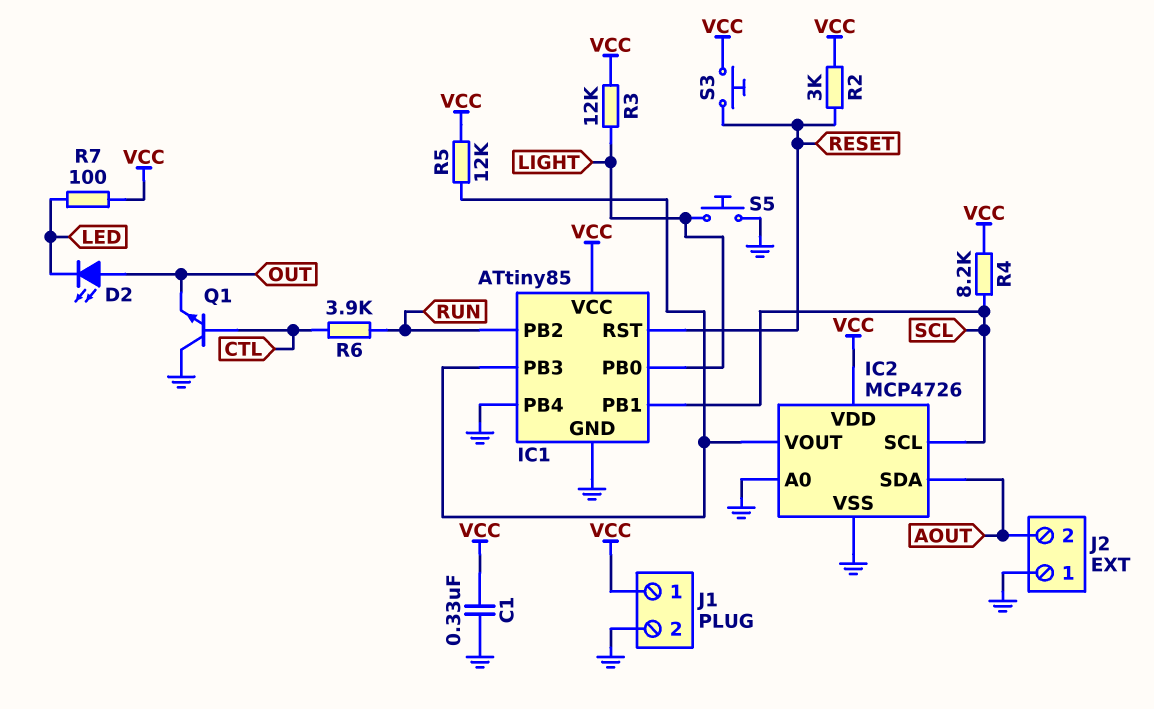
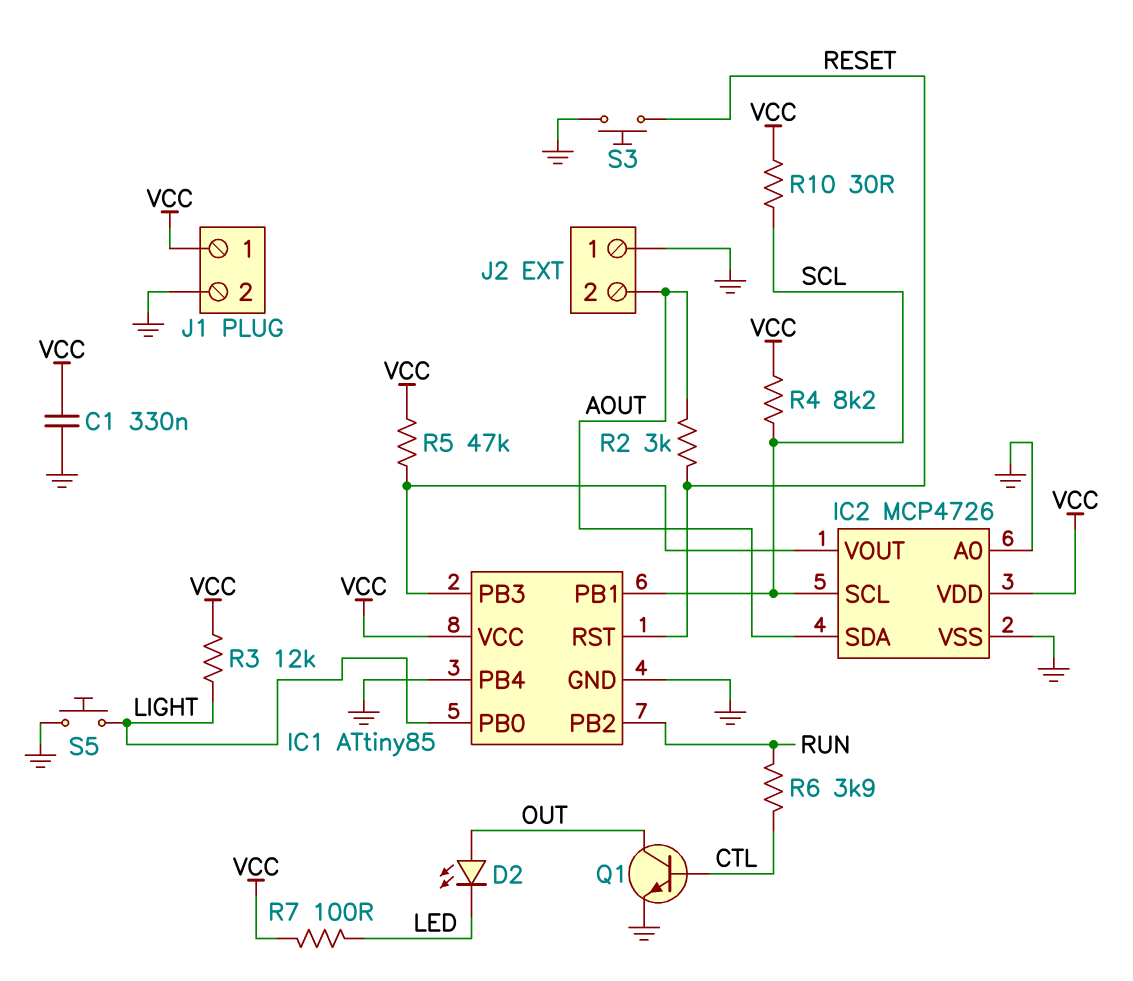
Q1: NPN (B CTL, C GND, E OUT) -> NPN (B CTL, C OUT, E GND)
R2: 3k (RESET, VCC) -> 3k (AOUT, RESET)
R5: 12k (IC1/PB3, VCC) -> 47k (IC1/PB3, VCC)
R10: none -> 30 (SCL, VCC)
S3: button (RESET, VCC) -> button (GND, RESET)

